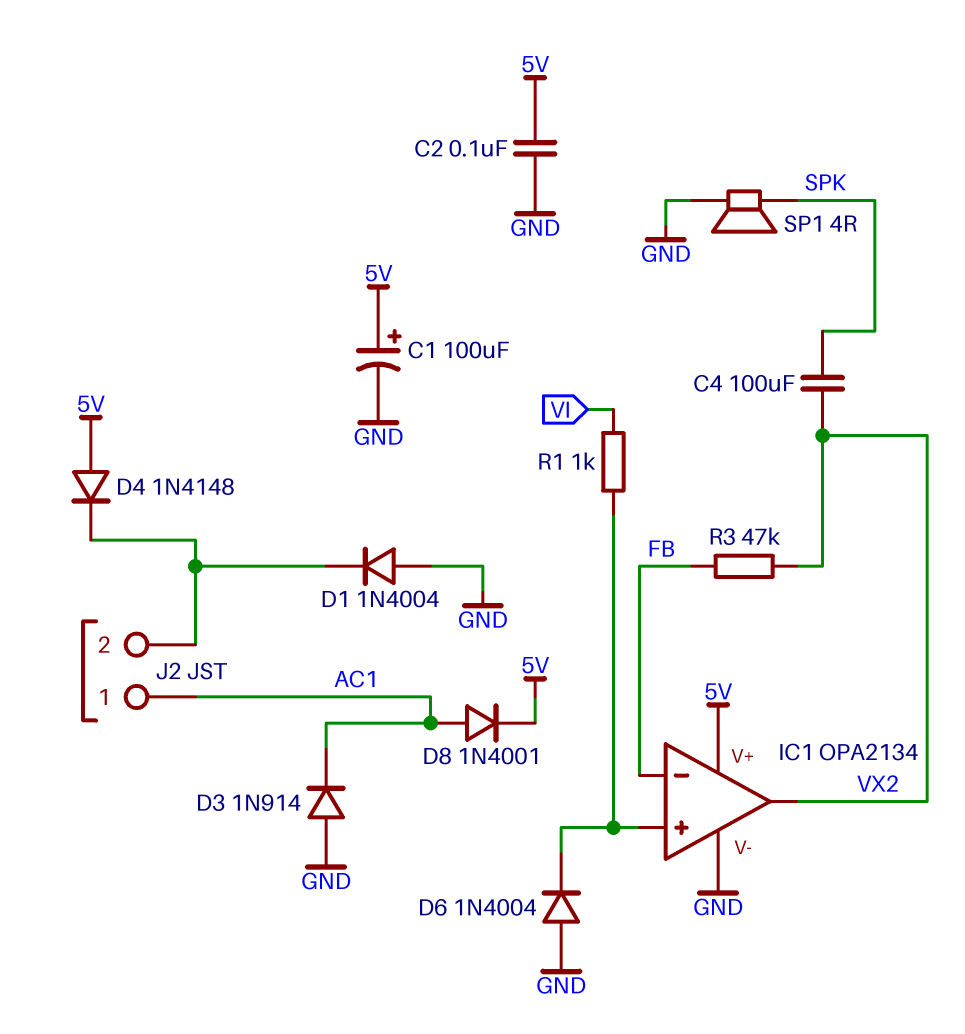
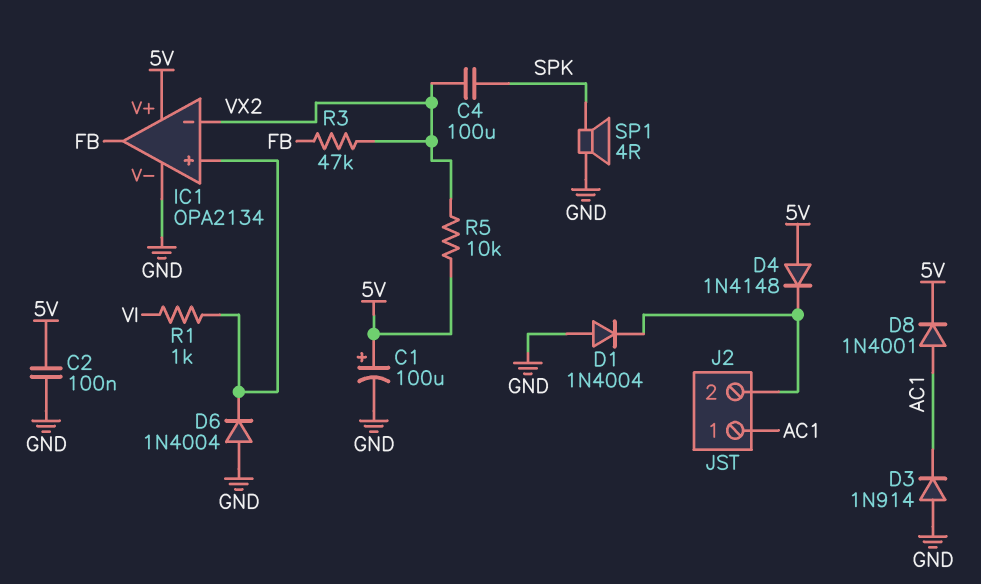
IC1 pin in-: FB -> VX2
IC1 pin out: VX2 -> FB
R5: none -> 10k (5V, VX2)

